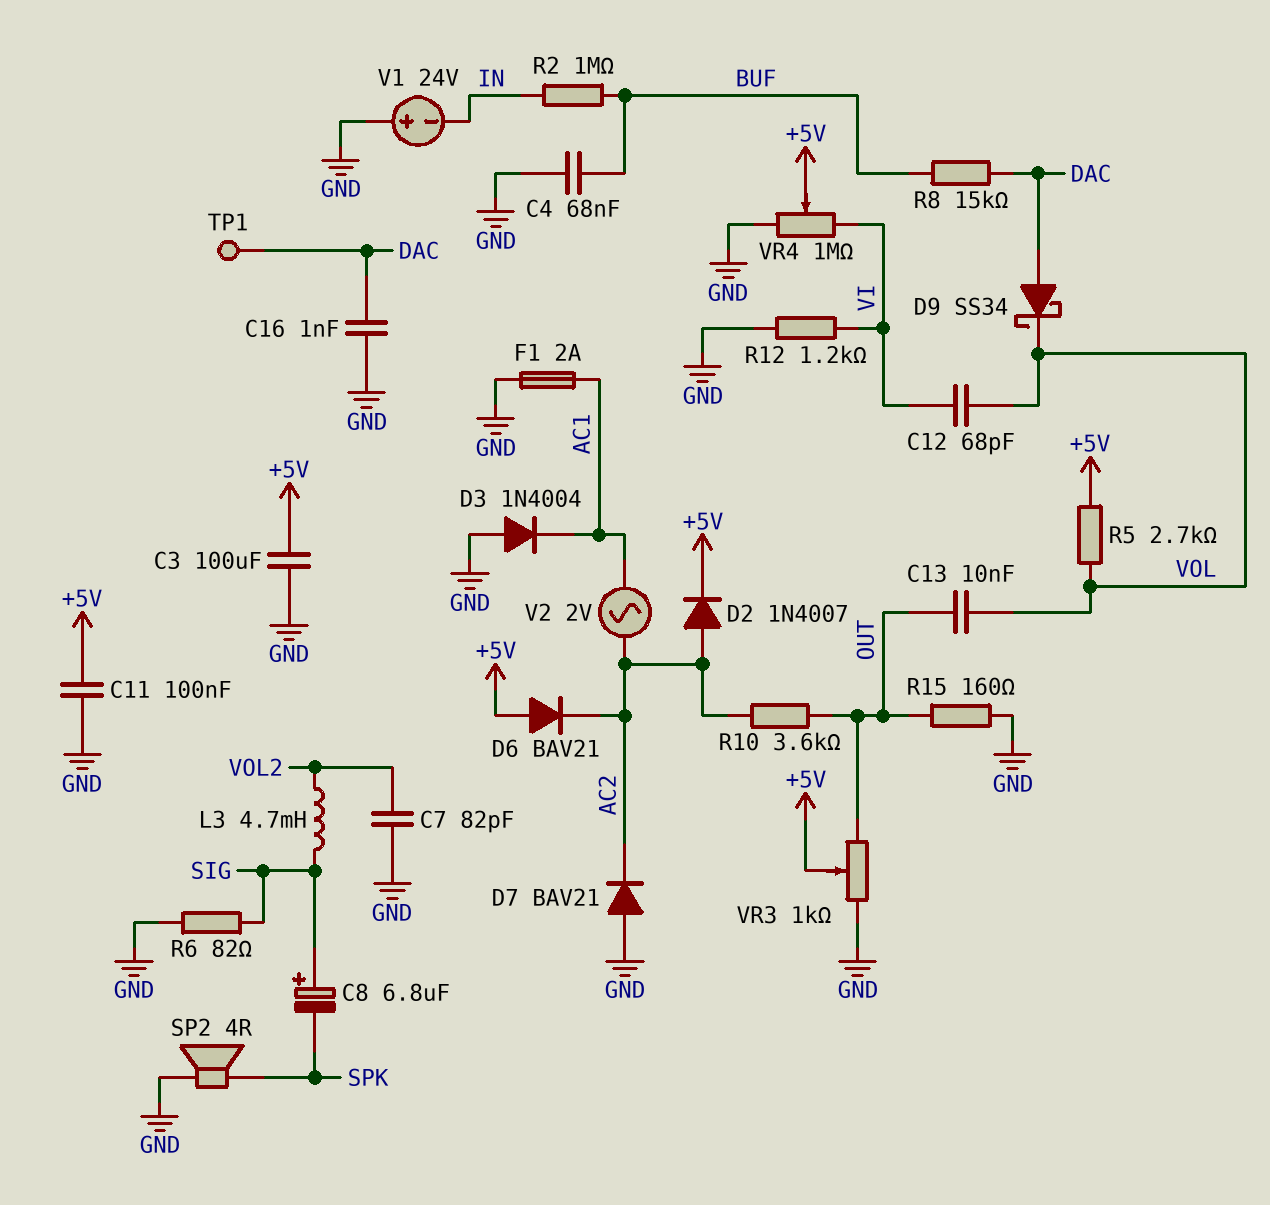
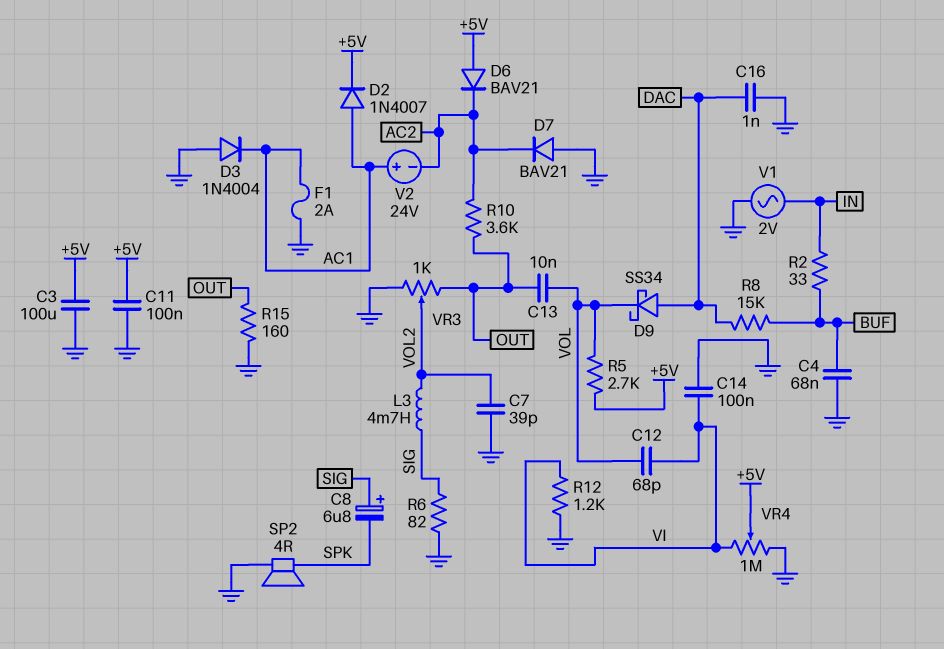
C7: 82pF (GND, VOL2) -> 39pF (GND, VOL2)
C14: none -> 100nF (GND, VI)
D2: diode 1N4007 (A AC2, K +5V) -> diode 1N4007 (A AC1, K +5V)
R2: 1M (BUF, IN) -> 33 (BUF, IN)
TP1: test point (DAC) -> none
V1: 24V (plus GND, minus IN) -> AC 2V (GND, IN)
V2: AC 2V (AC1, AC2) -> 24V (plus AC1, minus AC2)
VR3: 1k (GND, OUT, wiper +5V) -> 1k (GND, OUT, wiper VOL2)

